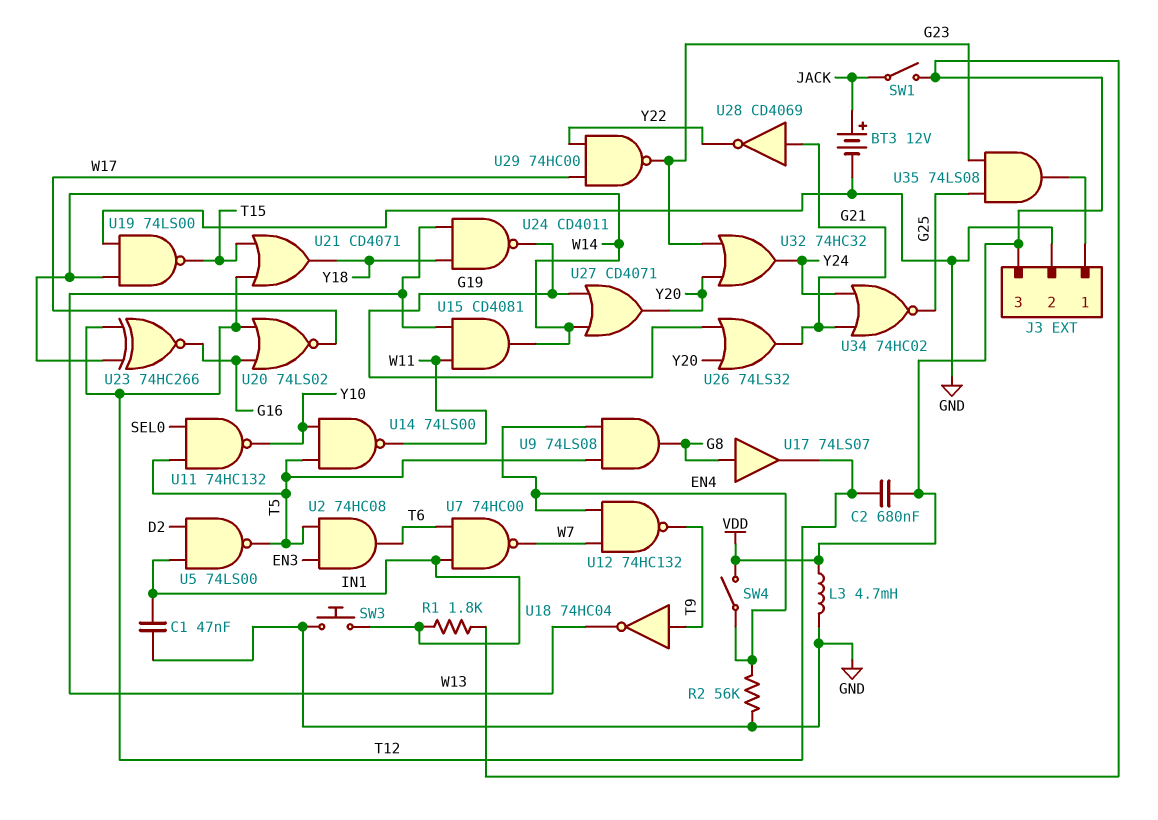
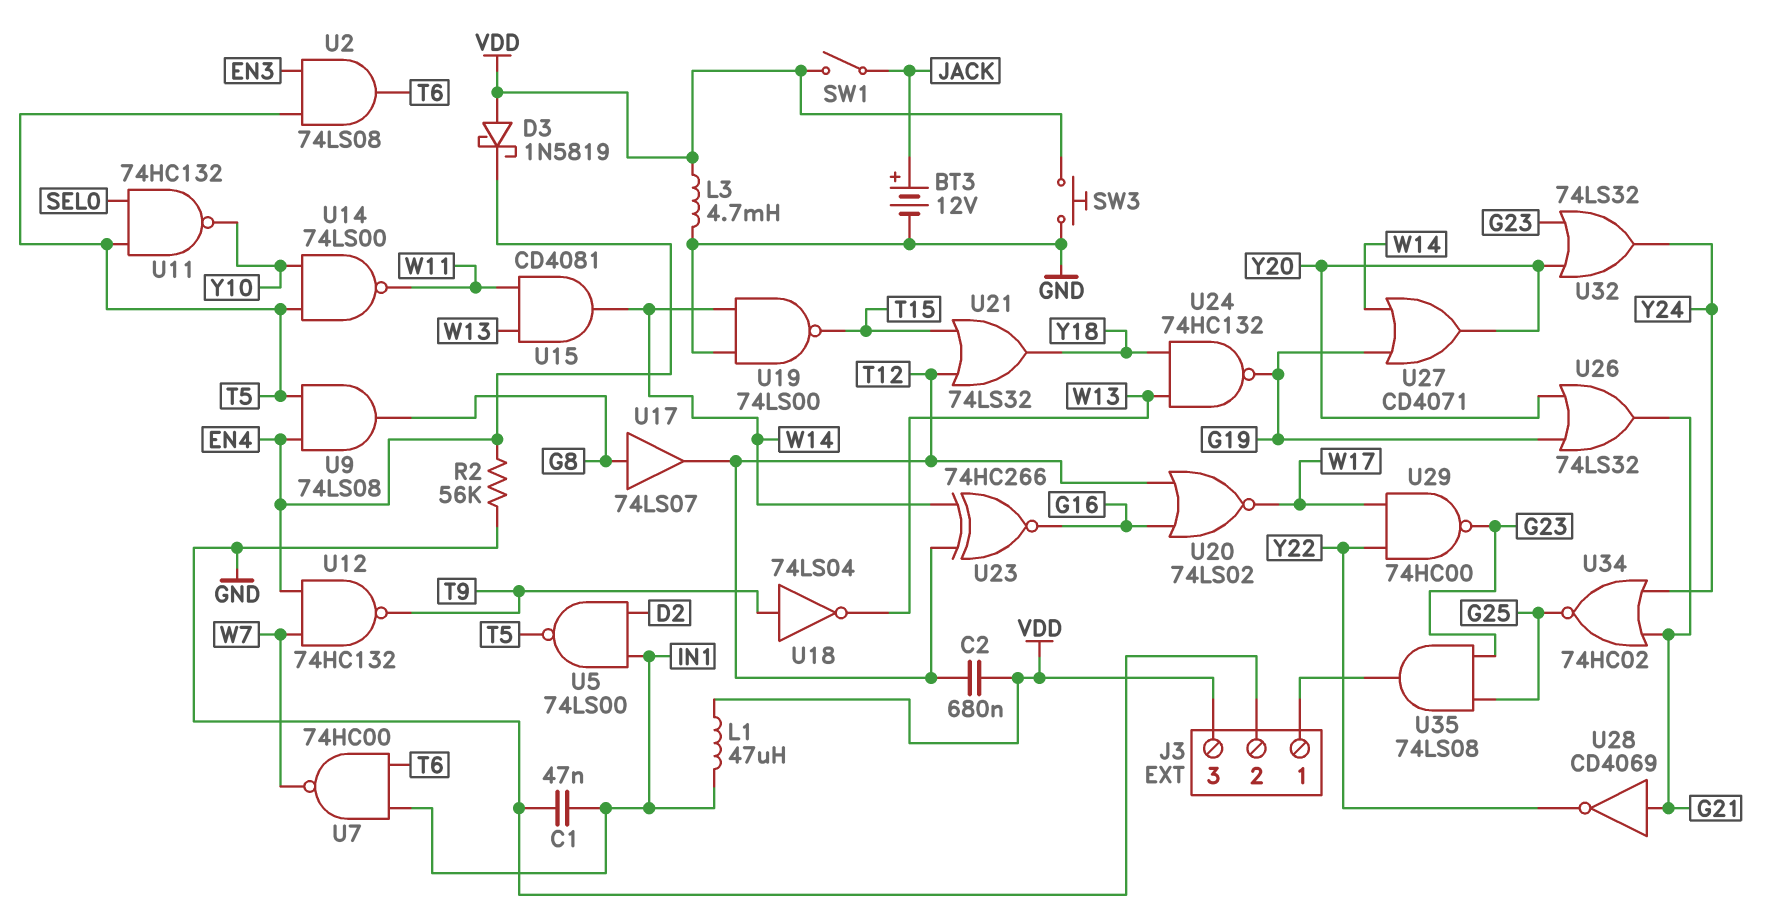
D3: none -> schottky 1N5819 (A VDD, K EN4)
L1: none -> 47uH (IN1, VDD)
R1: 1.8k (IN1, VDD) -> none
SW3: button (GND, IN1) -> button (GND, VDD)
SW4: switch (EN4, VDD) -> none
U2: AND 74HC08 (in EN3, in T5, out T6) -> AND 74LS08 (in EN3, in T5, out T6)
U18: NOT 74HC04 (in T9, out W13) -> NOT 74LS04 (in T9, out W13)
U21: OR CD4071 (in T12, in T15, out Y18) -> OR 74LS32 (in T12, in T15, out Y18)
U24: NAND CD4011 (in W13, in Y18, out G19) -> NAND 74HC132 (in W13, in Y18, out G19)
U32: OR 74HC32 (in G23, in Y20, out Y24) -> OR 74LS32 (in G23, in Y20, out Y24)

